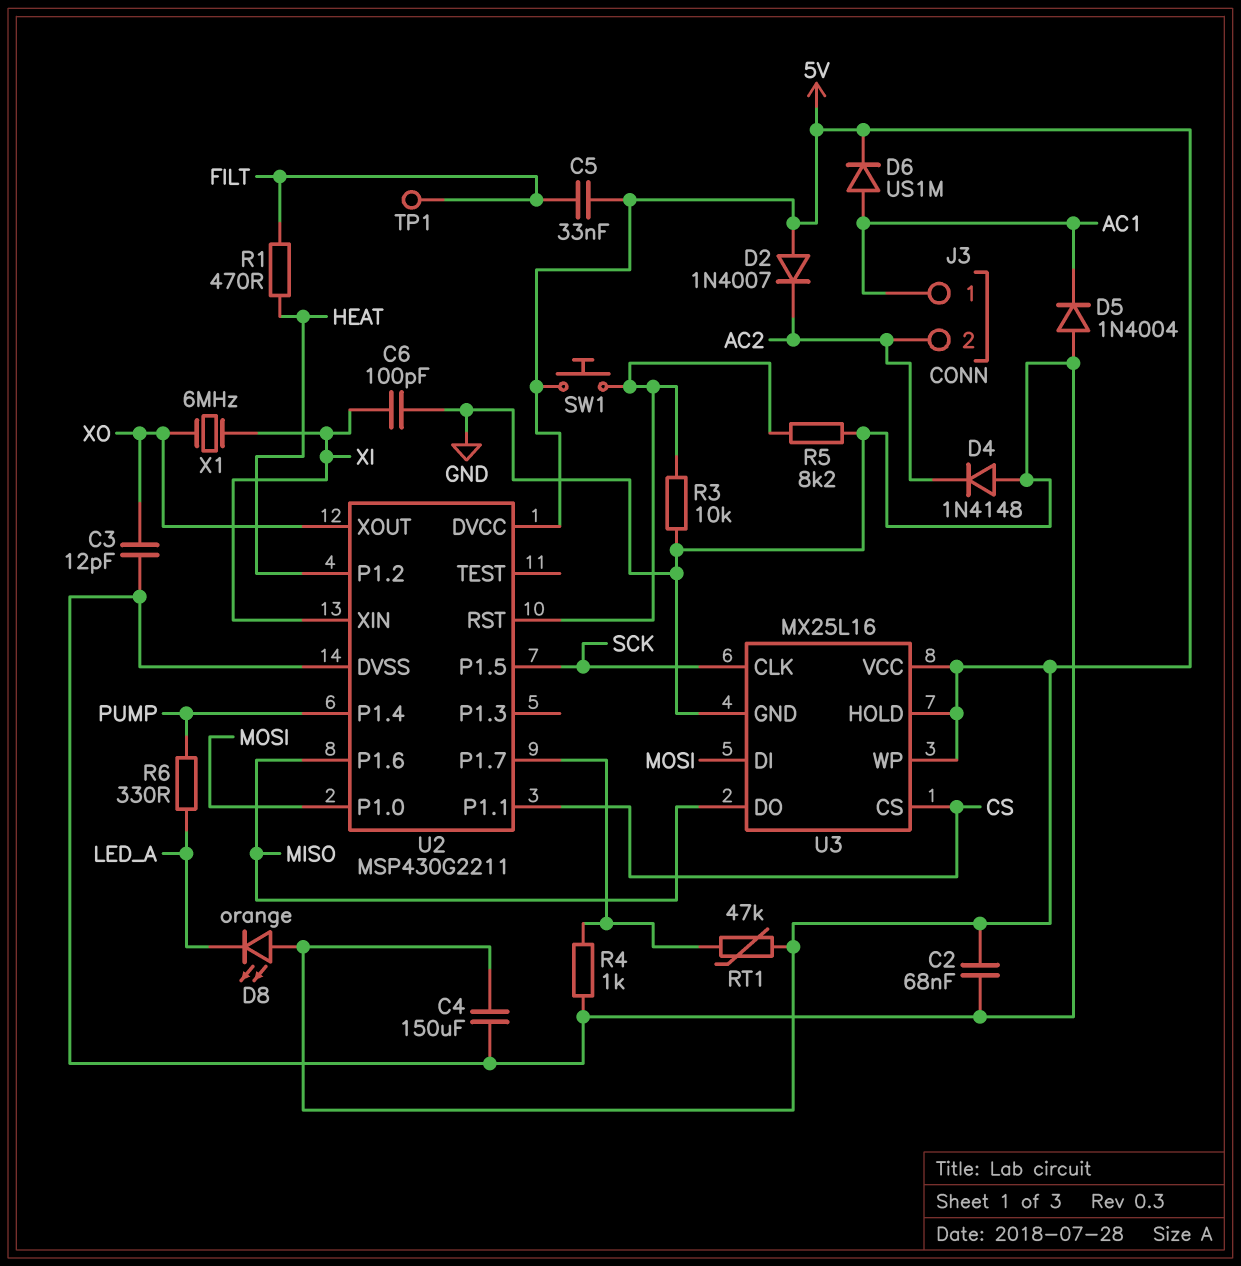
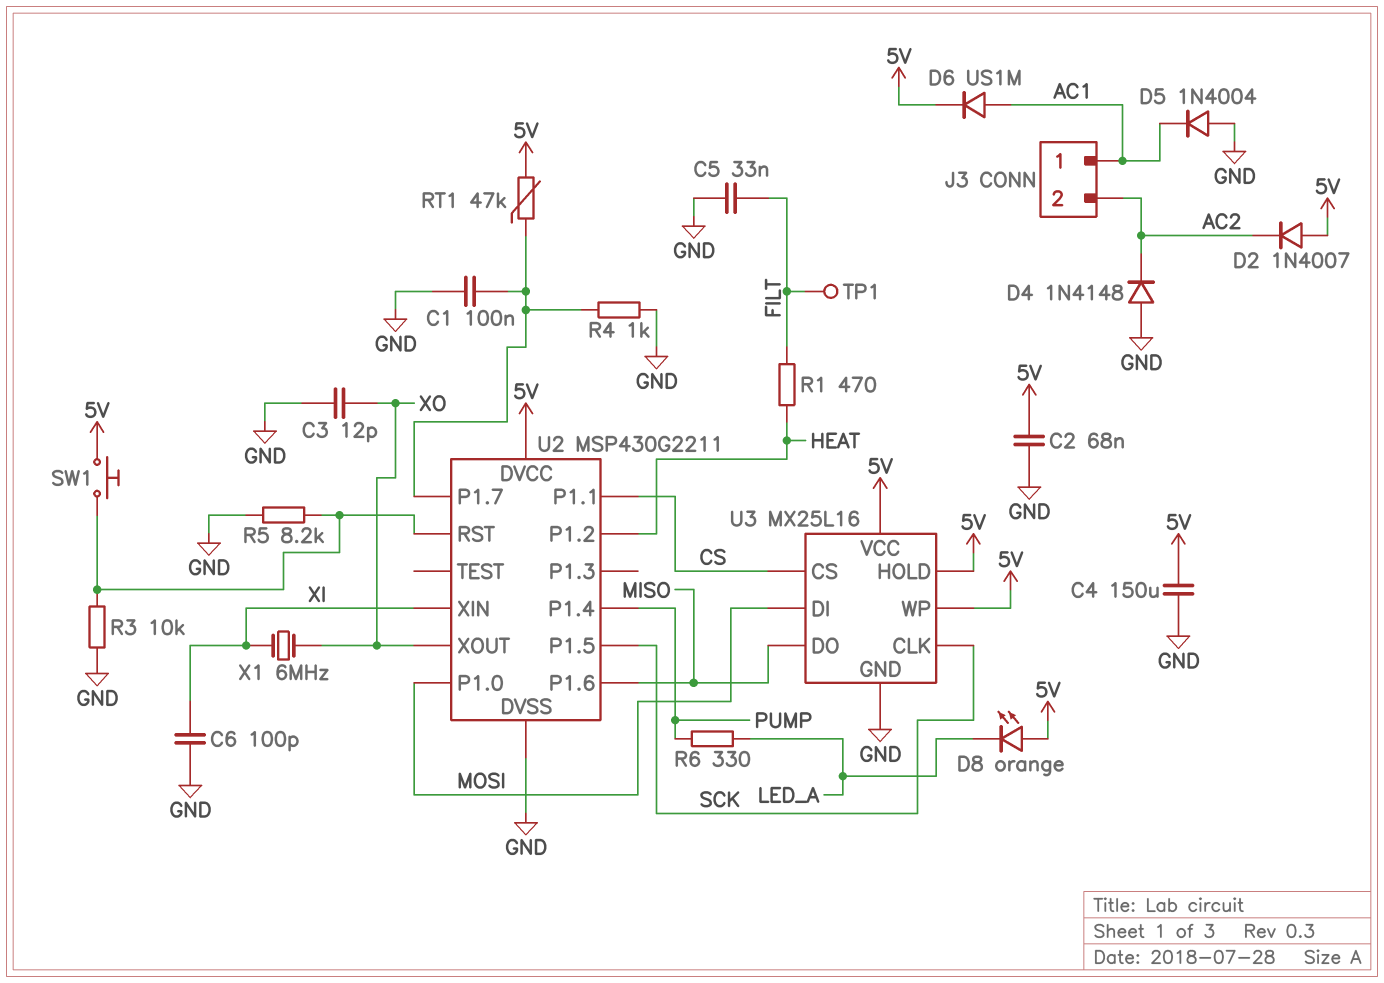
C1: none -> 100nF (GND, U2/P1.7)
C5: 33nF (5V, FILT) -> 33nF (FILT, GND)

